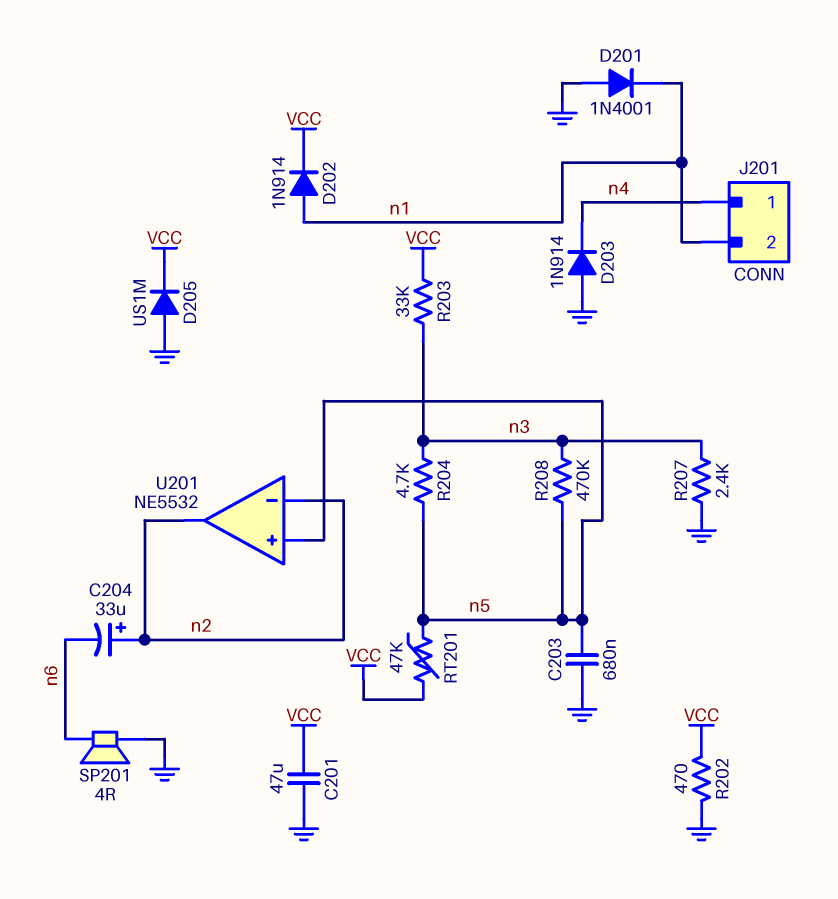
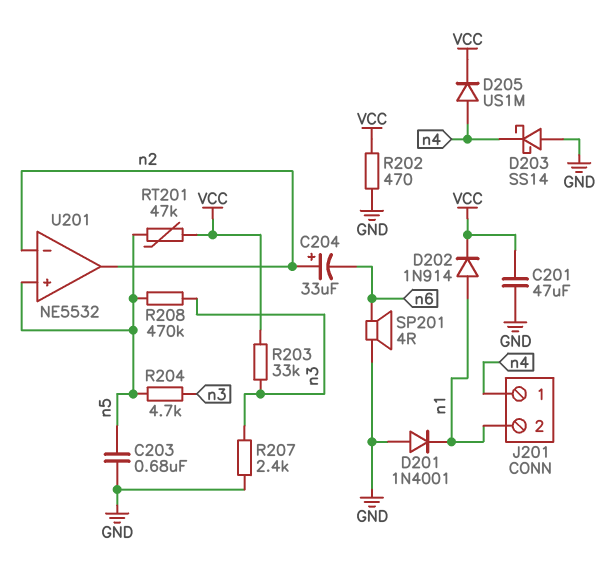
D203: diode 1N914 (A GND, K n4) -> schottky SS14 (A GND, K n4)
D205: diode US1M (A GND, K VCC) -> diode US1M (A n4, K VCC)

